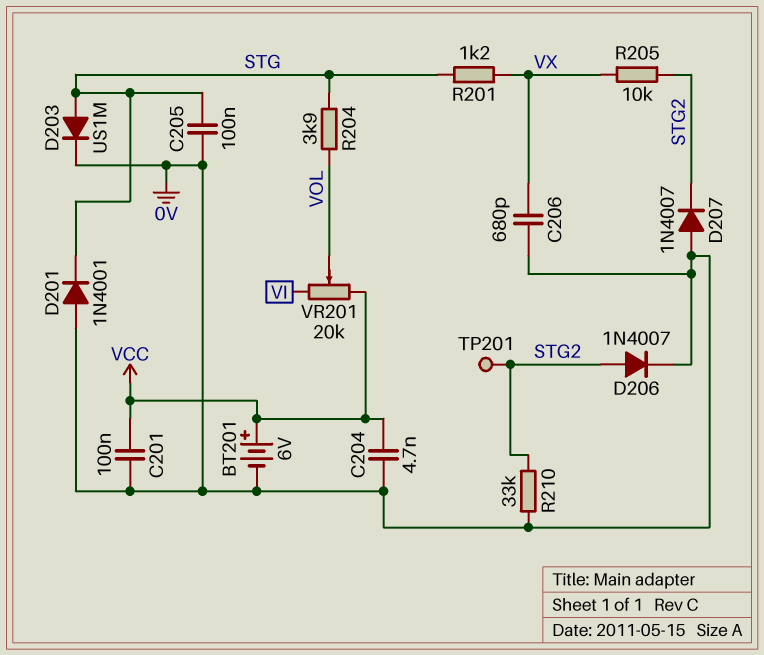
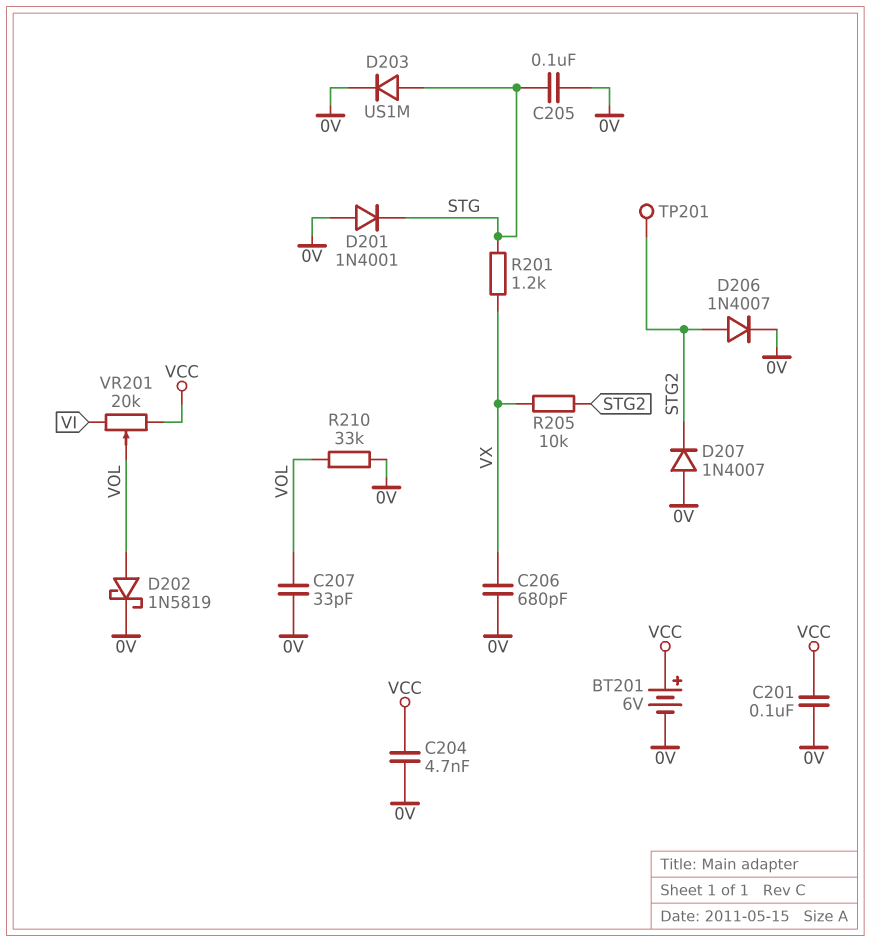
C207: none -> 33pF (0V, VOL)
D202: none -> schottky 1N5819 (A VOL, K 0V)
R204: 3.9k (STG, VOL) -> none
R210: 33k (0V, STG2) -> 33k (0V, VOL)

